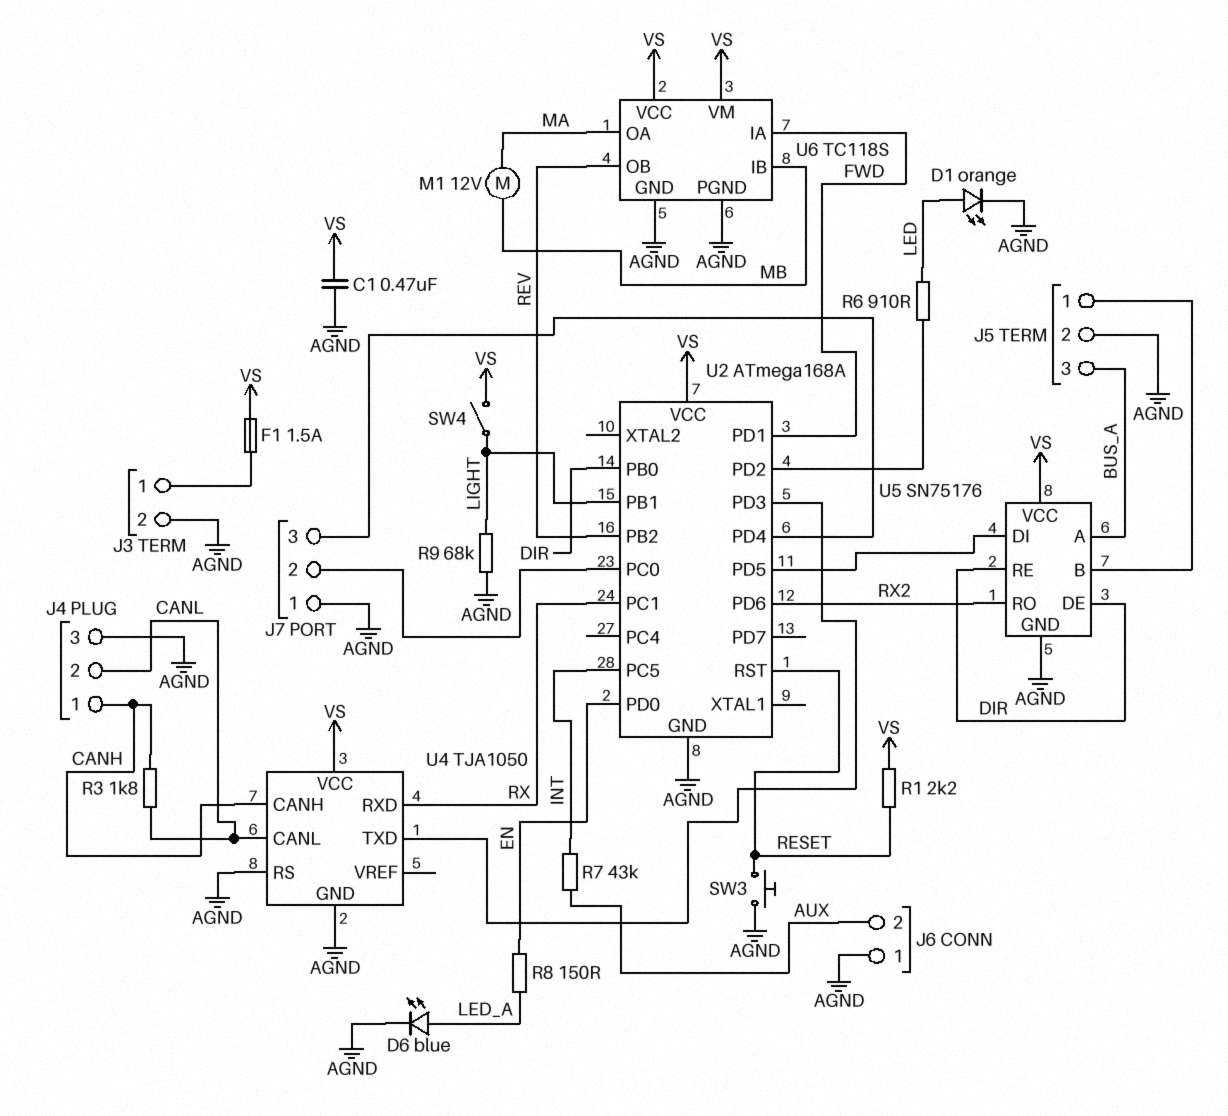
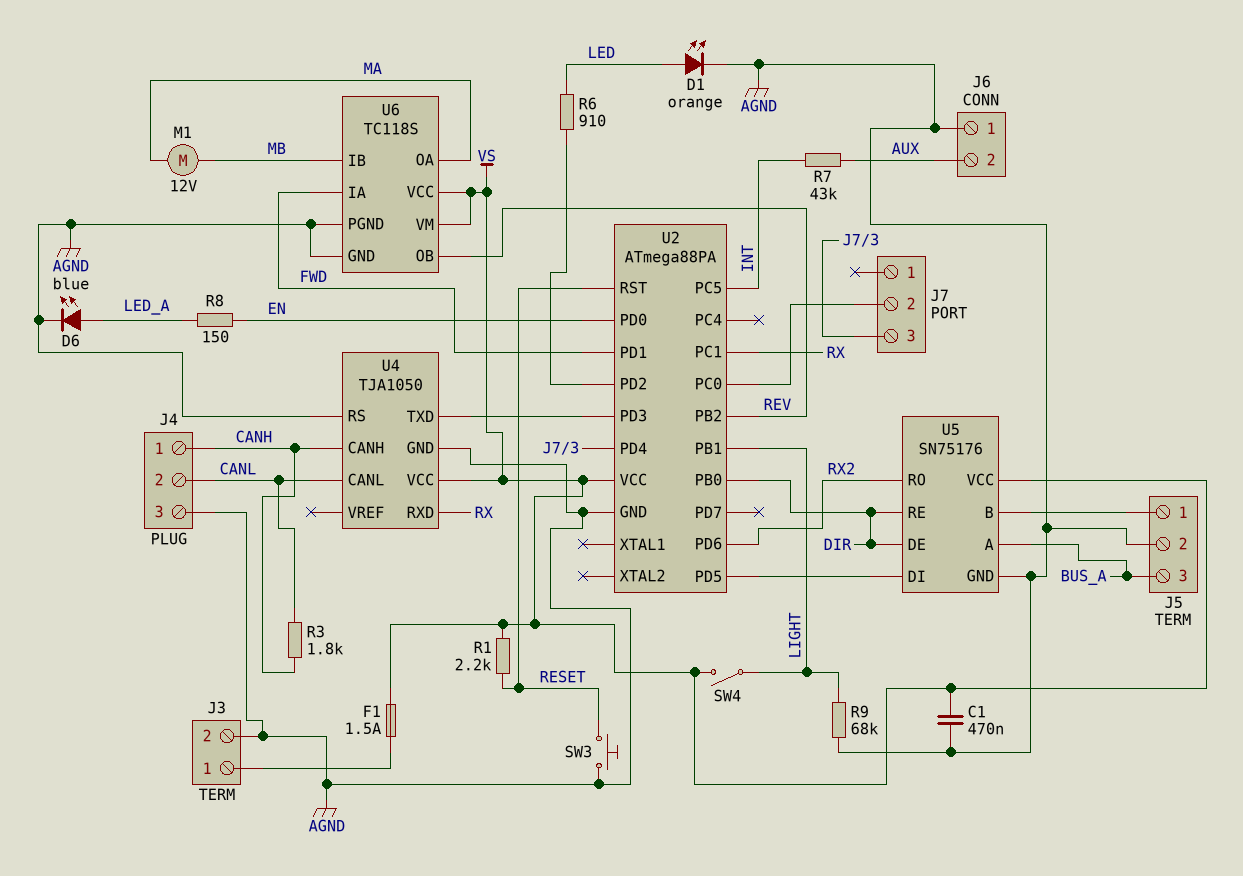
J7 pin 1: AGND -> none
U2: ATmega168A -> ATmega88PA

